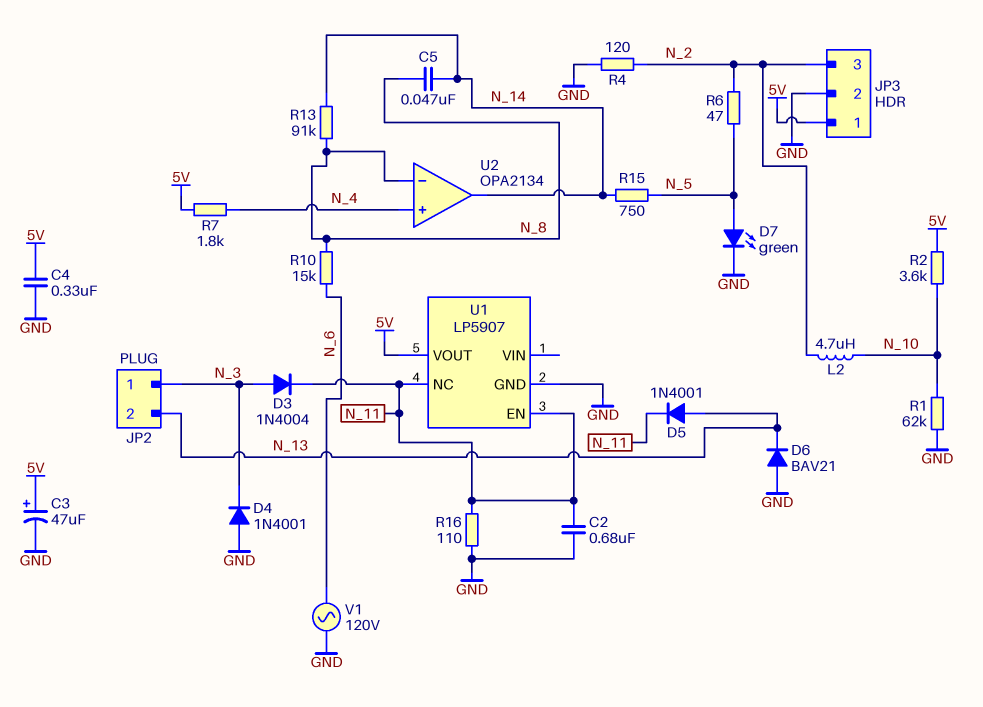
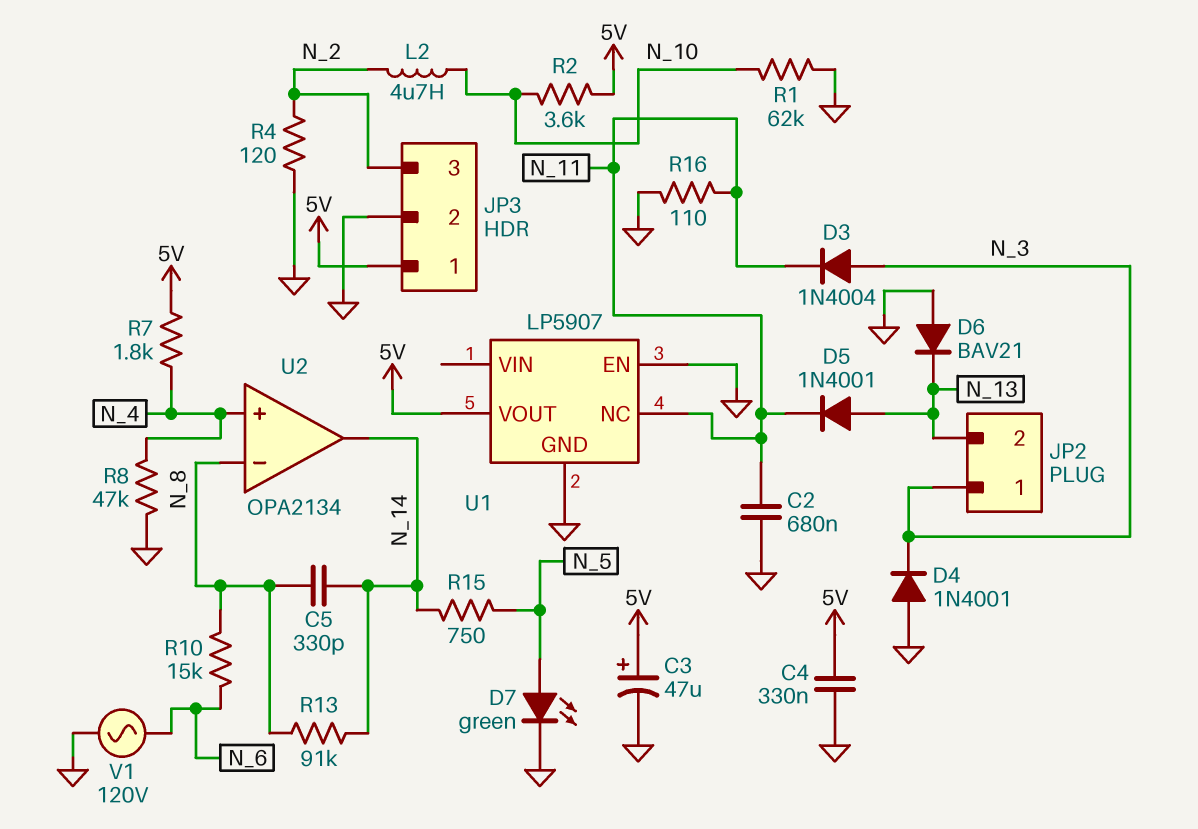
C5: 47nF (N_8, N_14) -> 330pF (N_8, N_14)
R6: 47 (N_2, N_5) -> none
R8: none -> 47k (GND, N_4)
U1 pin EN: N_11 -> GND

